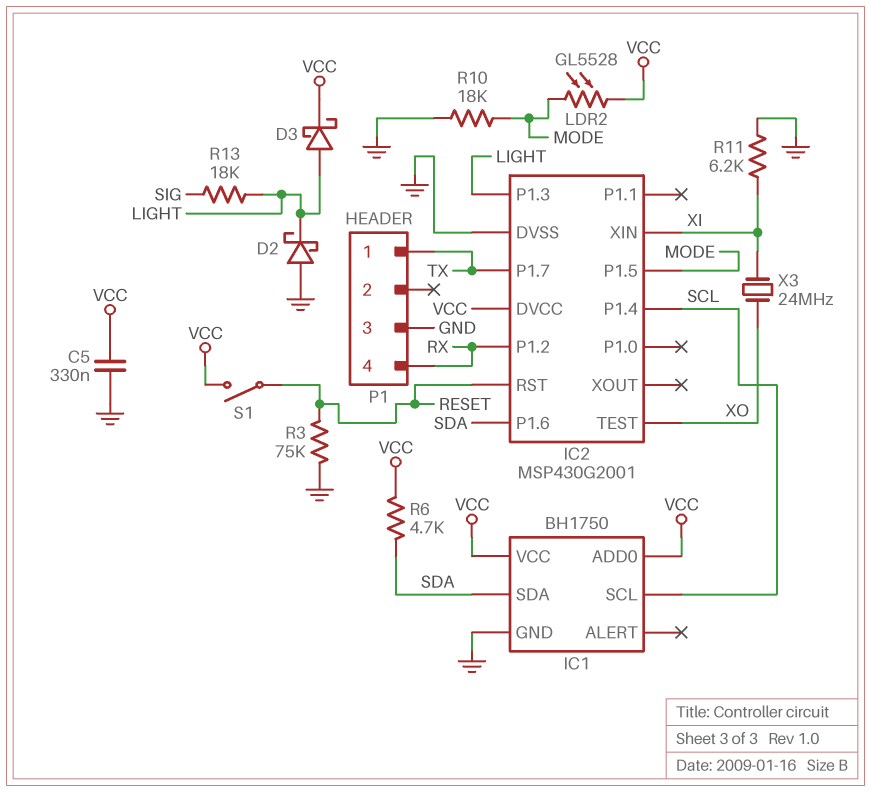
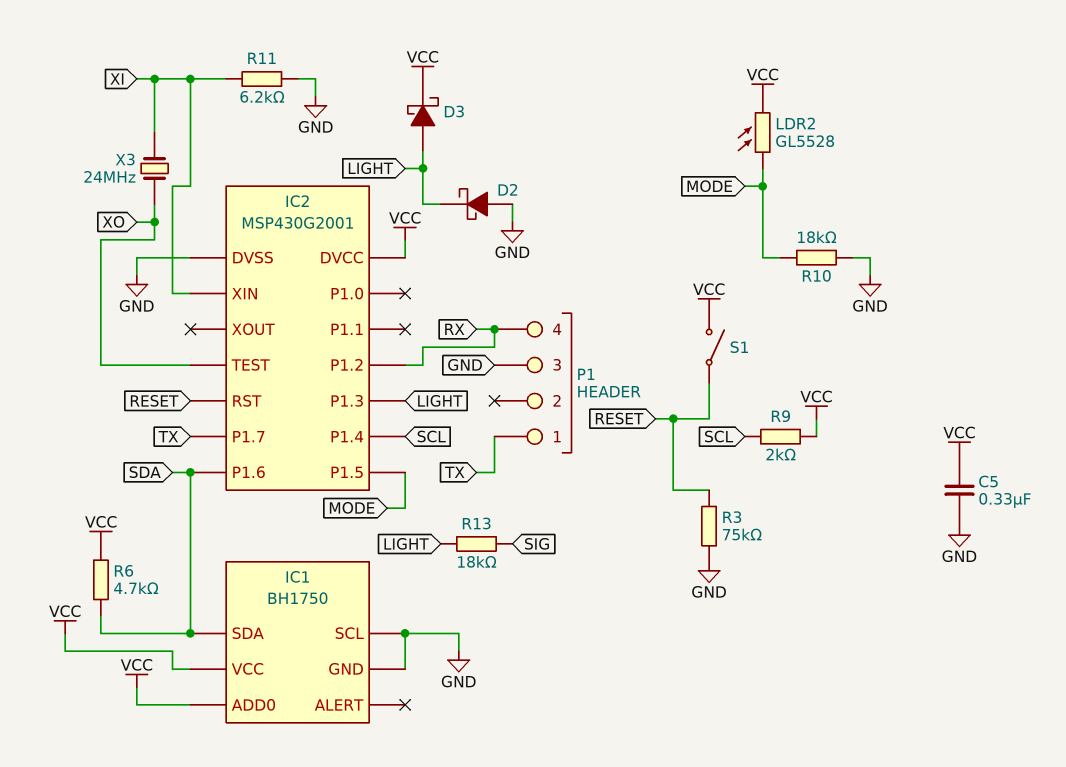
IC1 pin SCL: SCL -> GND
R9: none -> 2k (SCL, VCC)

